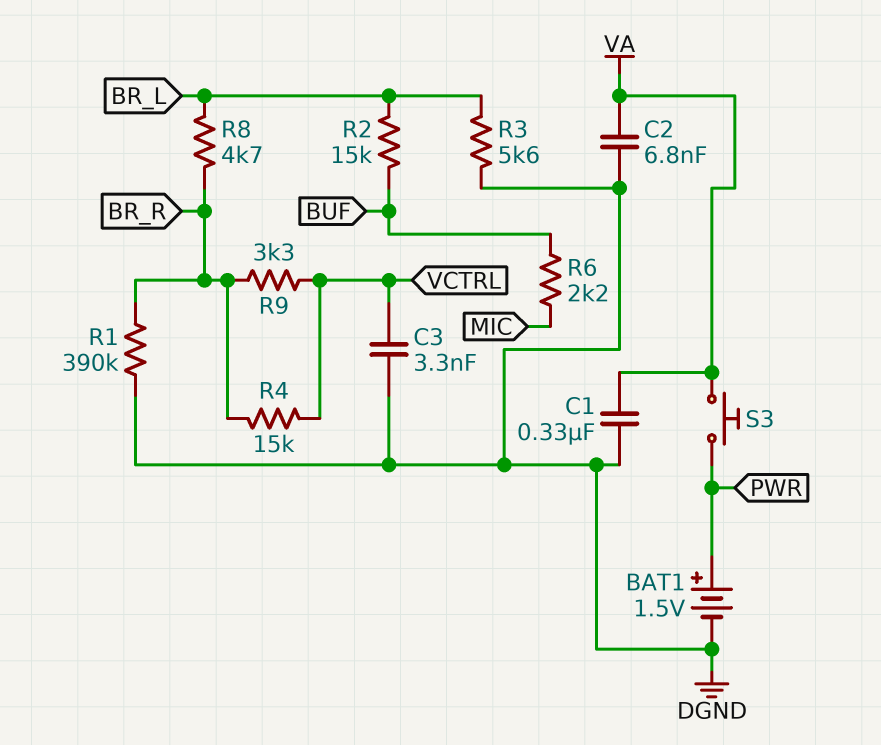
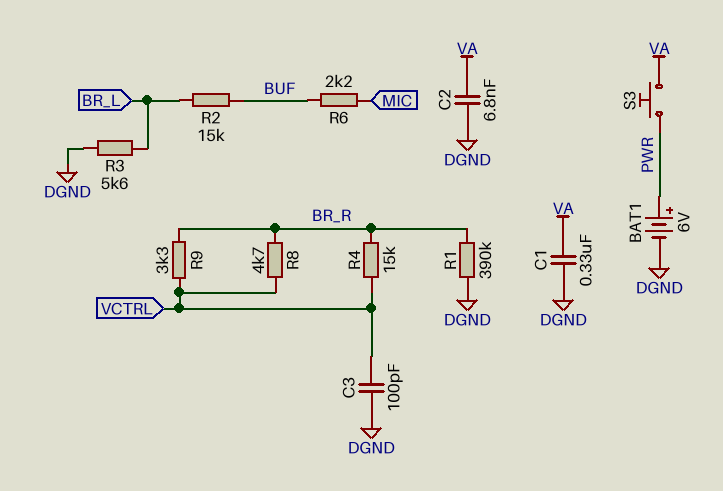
BAT1: 1.5V (plus PWR, minus DGND) -> 6V (plus PWR, minus DGND)
C3: 3.3nF (DGND, VCTRL) -> 100pF (DGND, VCTRL)
R8: 4.7k (BR_L, BR_R) -> 4.7k (BR_R, VCTRL)

